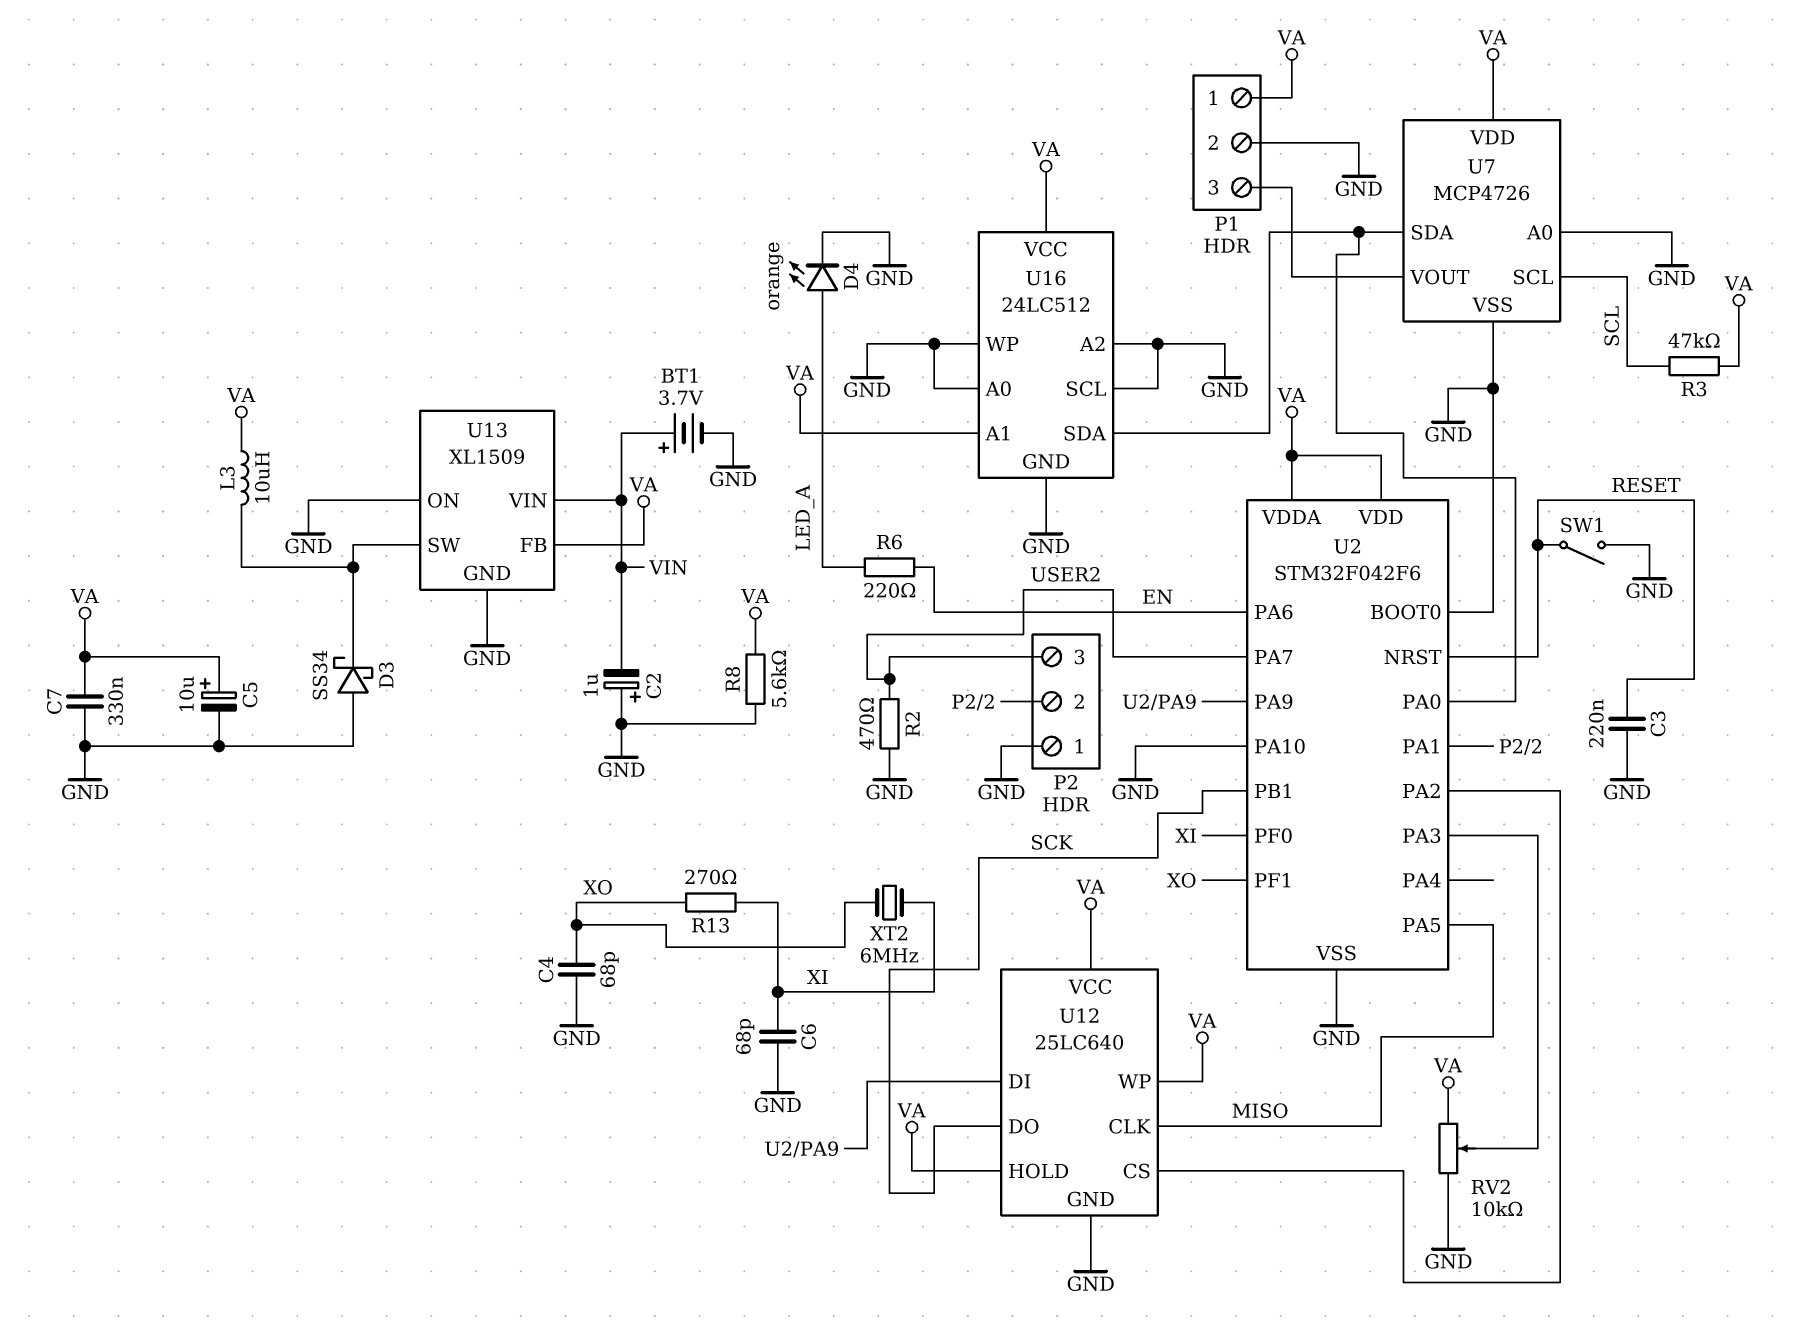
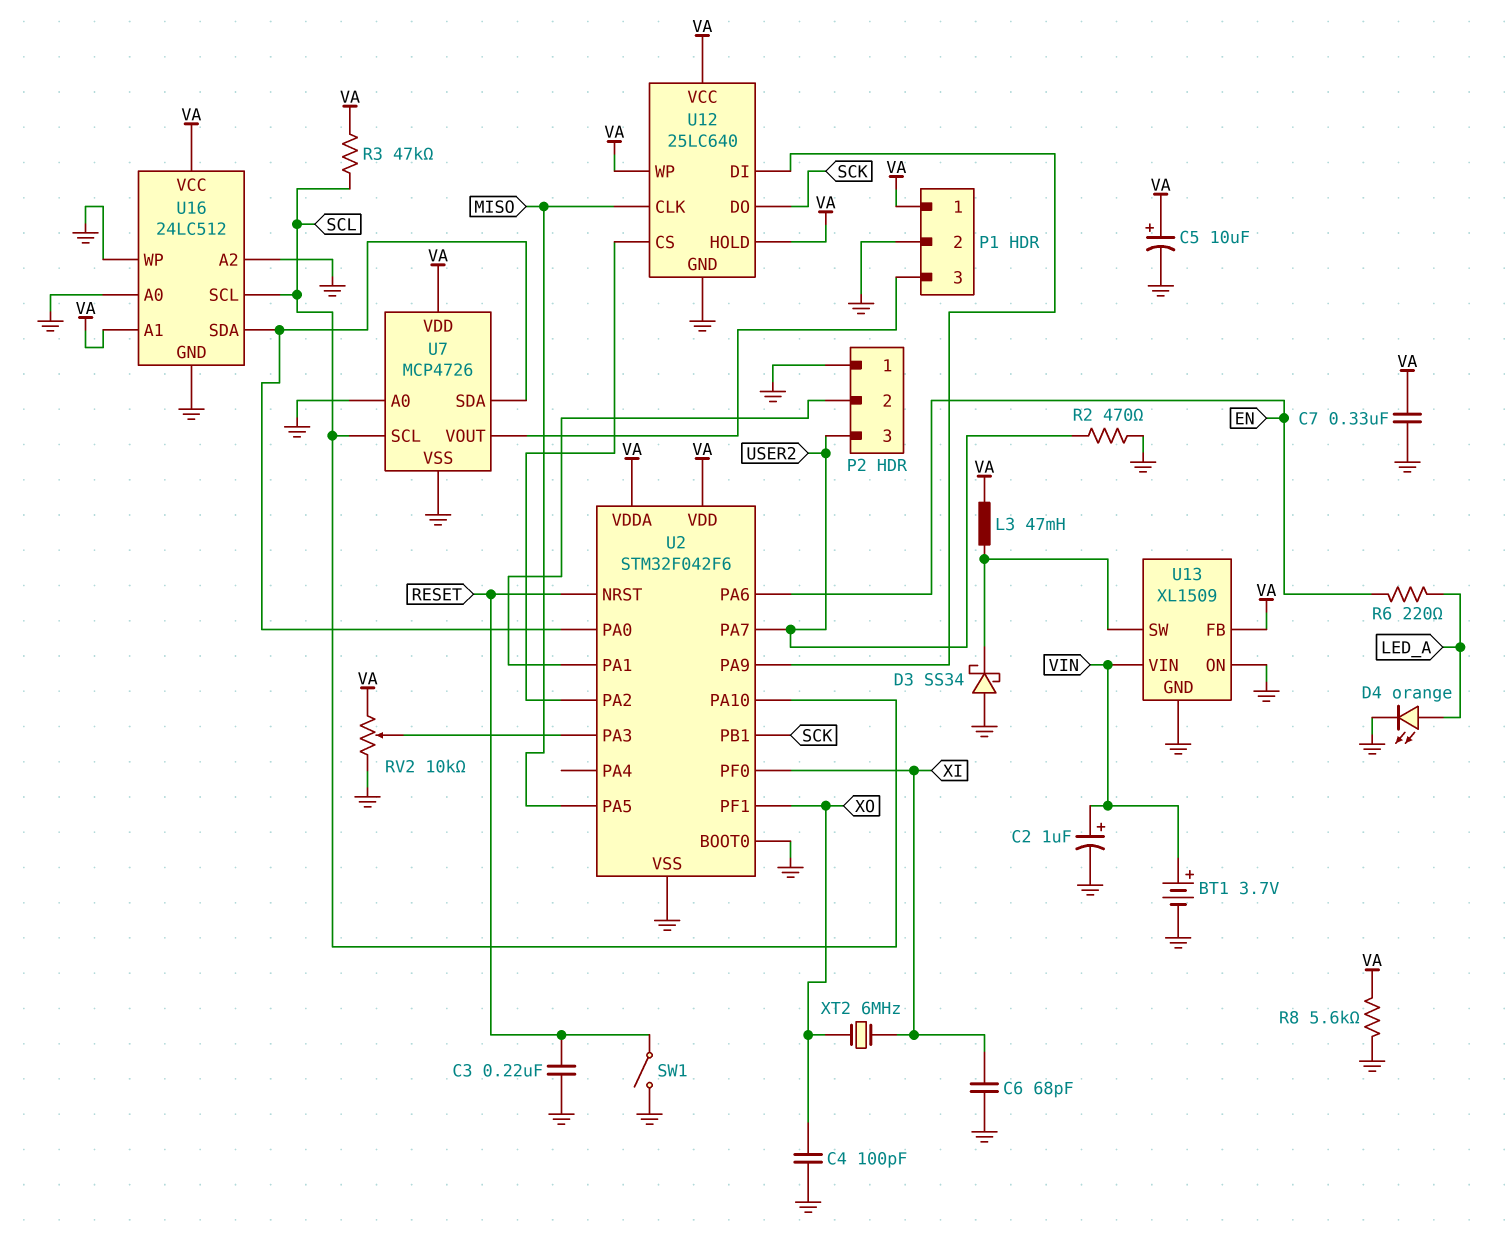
C2: 1uF (plus GND, minus VIN) -> 1uF (plus VIN, minus GND)
C4: 68pF (GND, XO) -> 100pF (GND, XO)
L3: 10uH (U13/SW, VA) -> 47mH (U13/SW, VA)
R13: 270 (XI, XO) -> none
U2 pin PA10: GND -> SCL
U16 pin SCL: GND -> SCL

